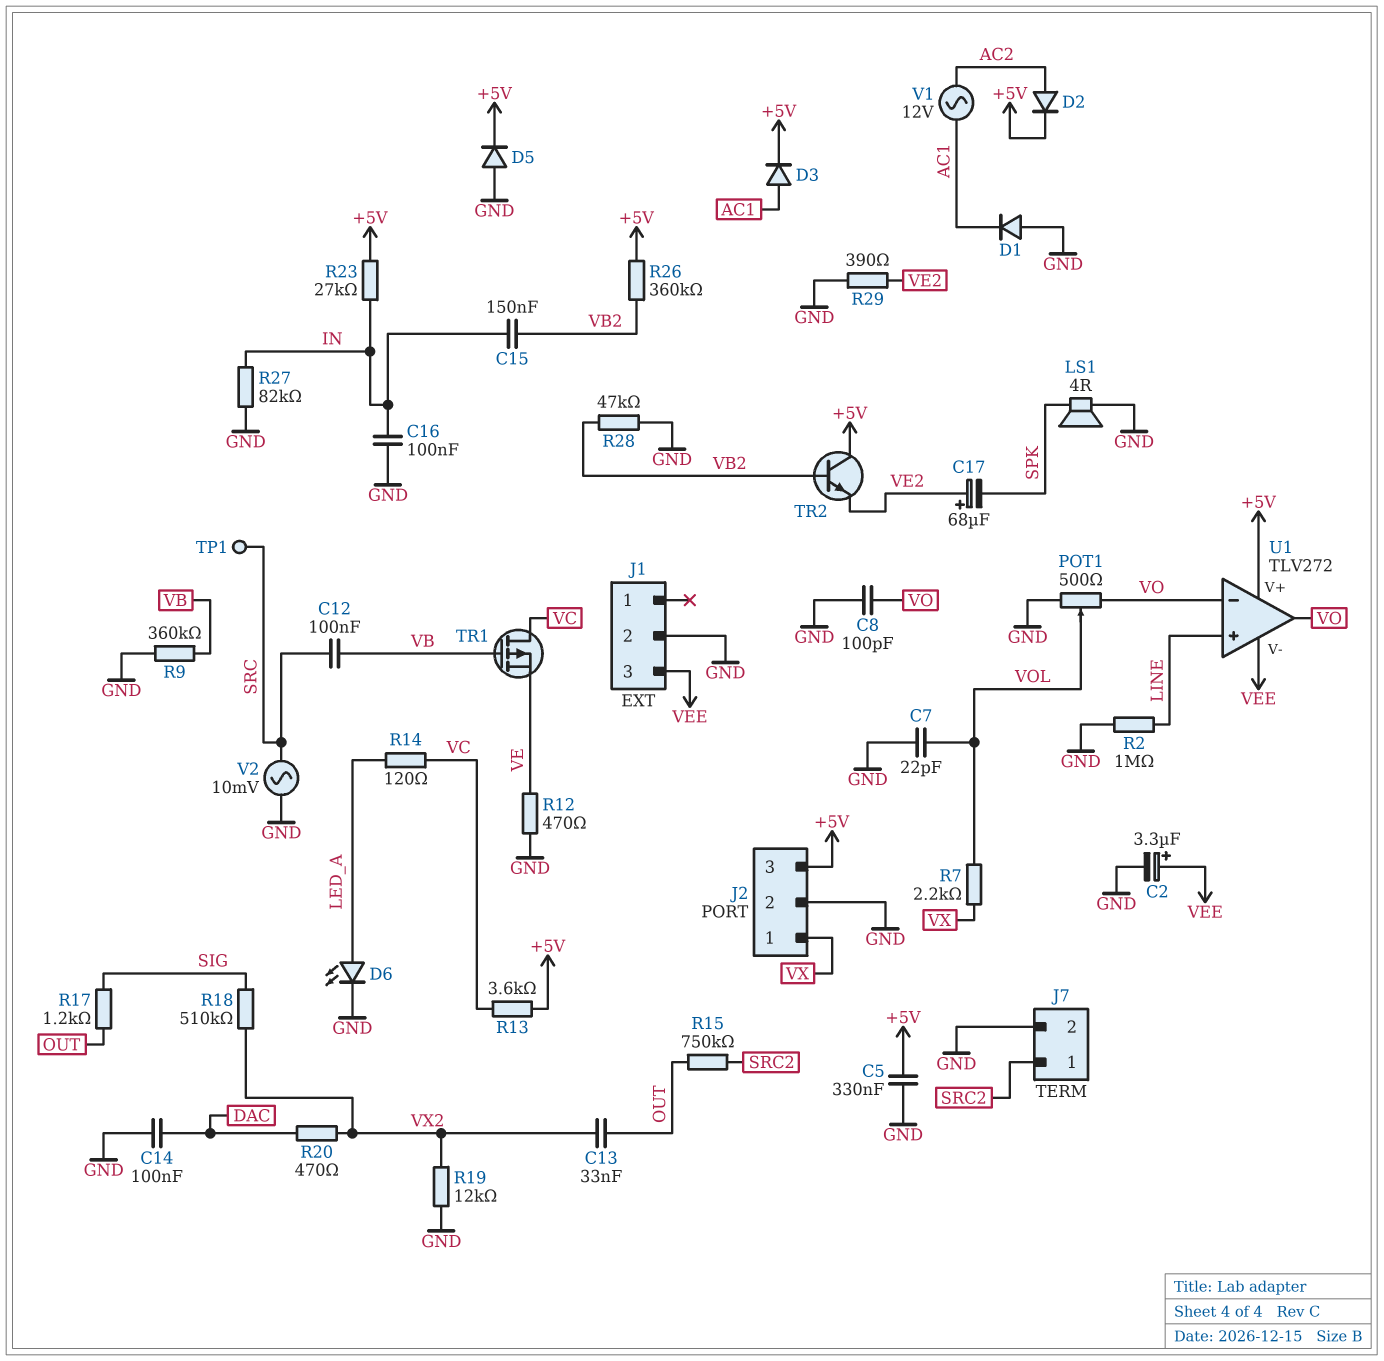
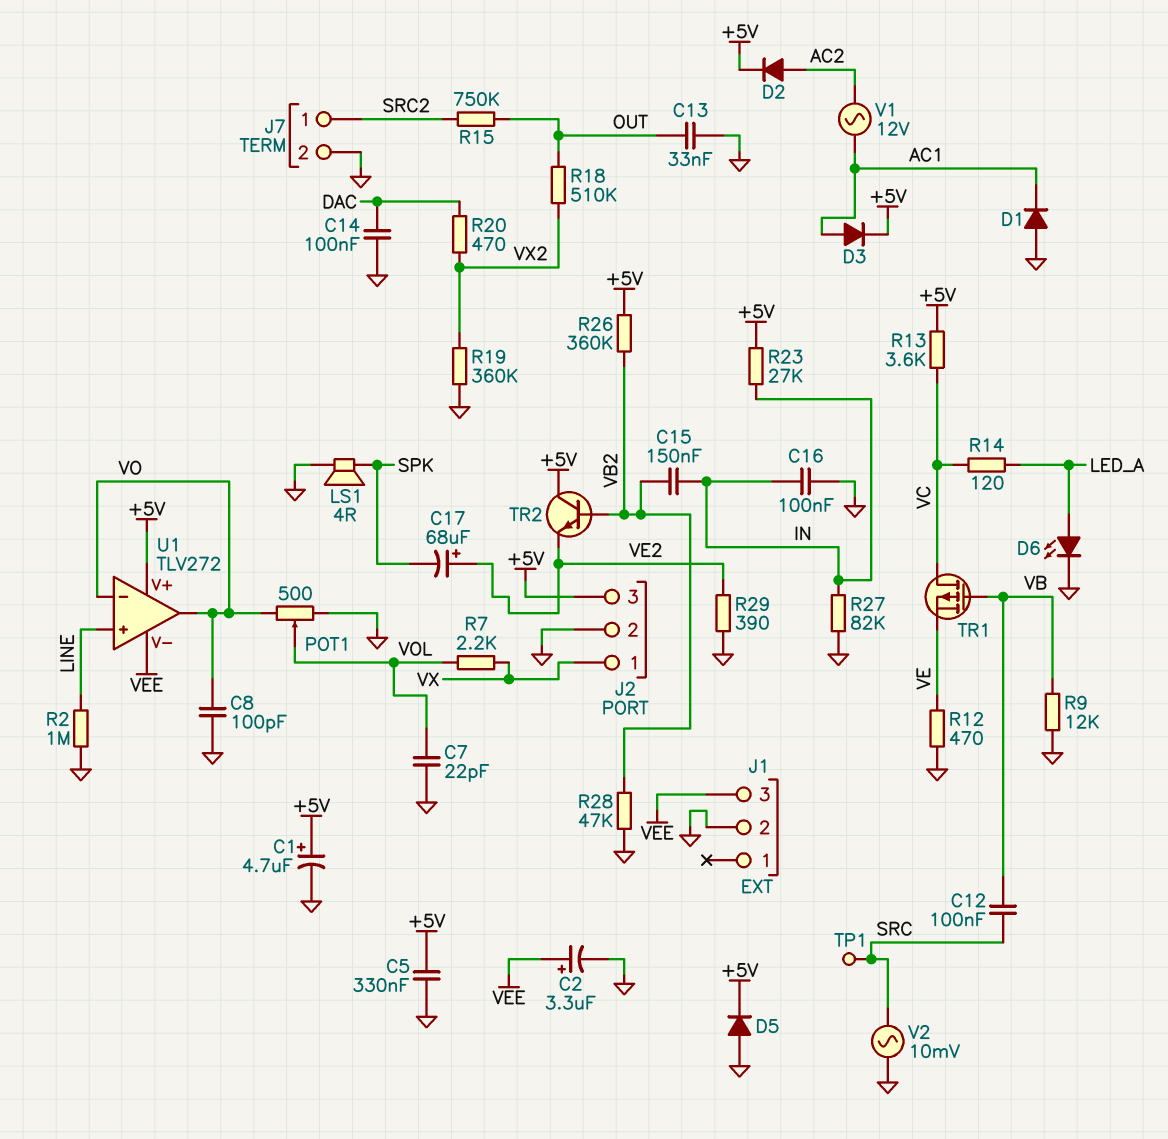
C1: none -> 4.7uF (plus +5V, minus GND)
C13: 33nF (OUT, VX2) -> 33nF (GND, OUT)
R9: 360k (GND, VB) -> 12k (GND, VB)
R17: 1.2k (OUT, SIG) -> none
R18: 510k (SIG, VX2) -> 510k (OUT, VX2)
R19: 12k (GND, VX2) -> 360k (GND, VX2)

